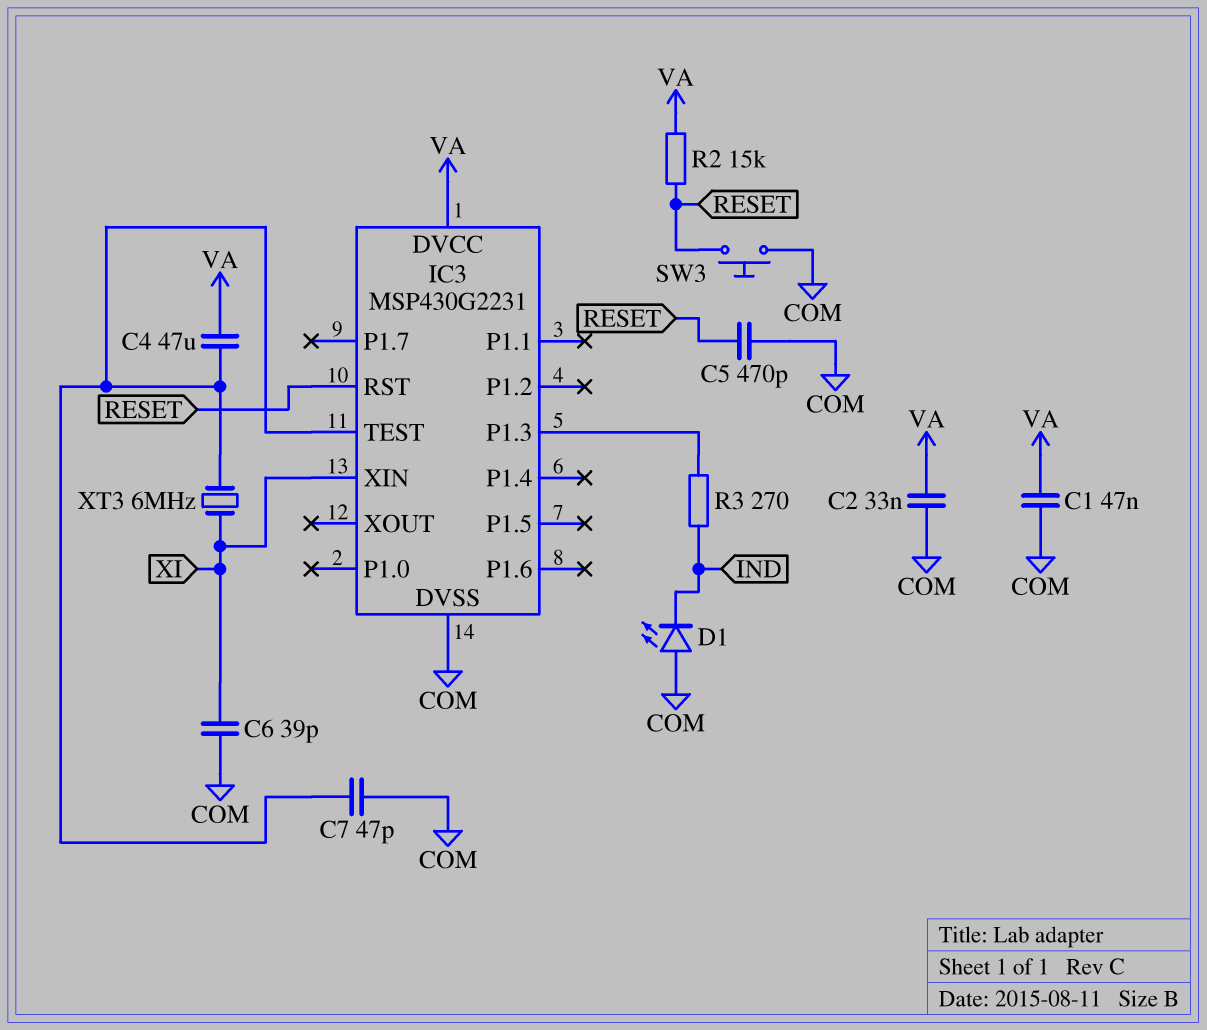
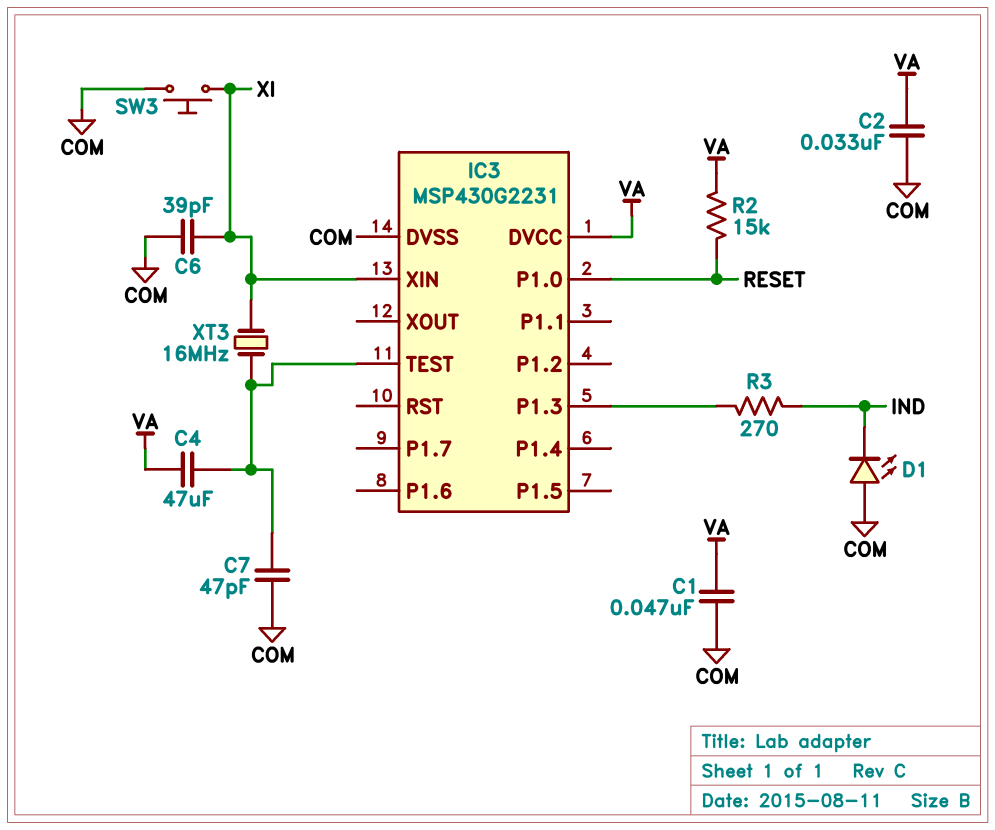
C5: 470pF (COM, RESET) -> none
IC3 pin P1.0: none -> RESET
IC3 pin RST: RESET -> none
SW3: button (COM, RESET) -> button (COM, XI)
XT3: 6MHz (IC3/TEST, XI) -> 16MHz (IC3/TEST, XI)

